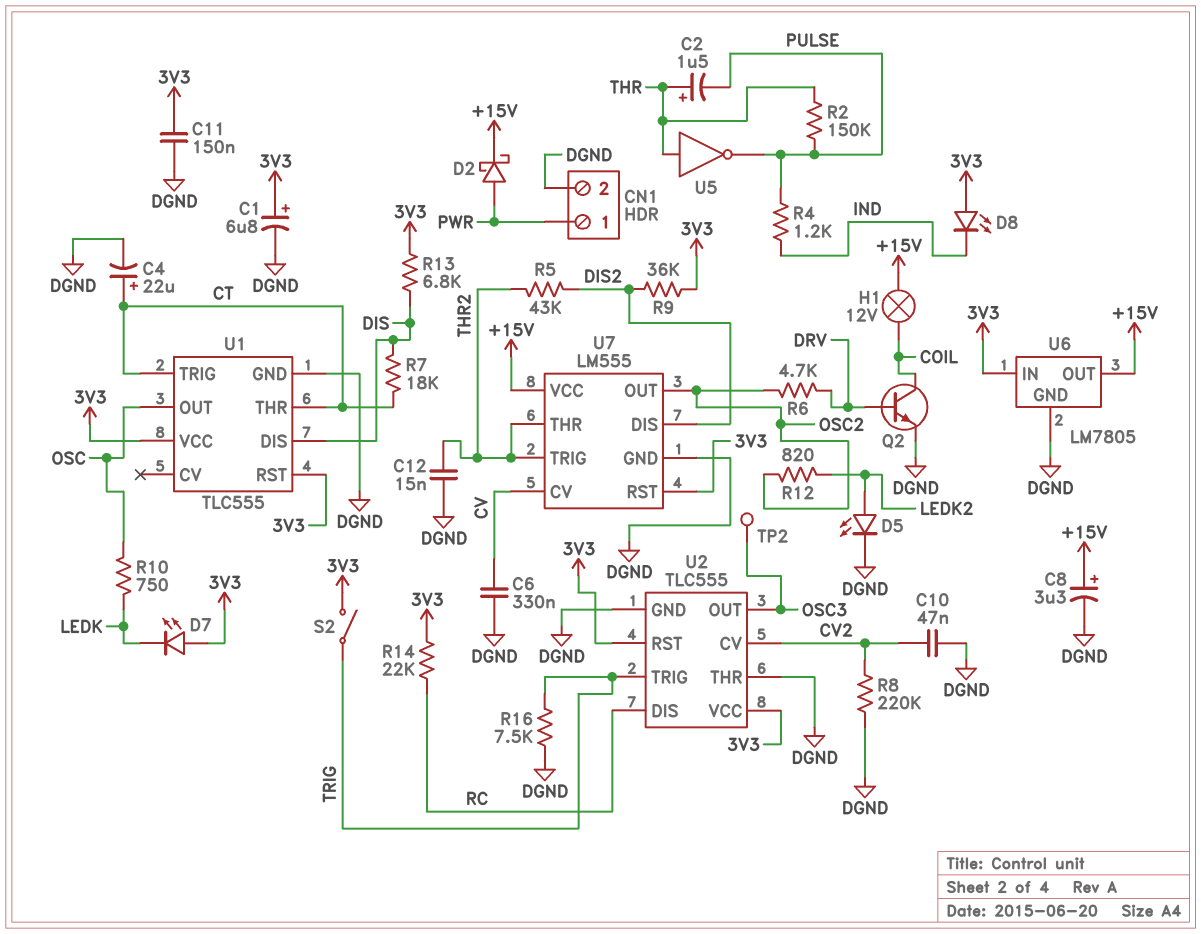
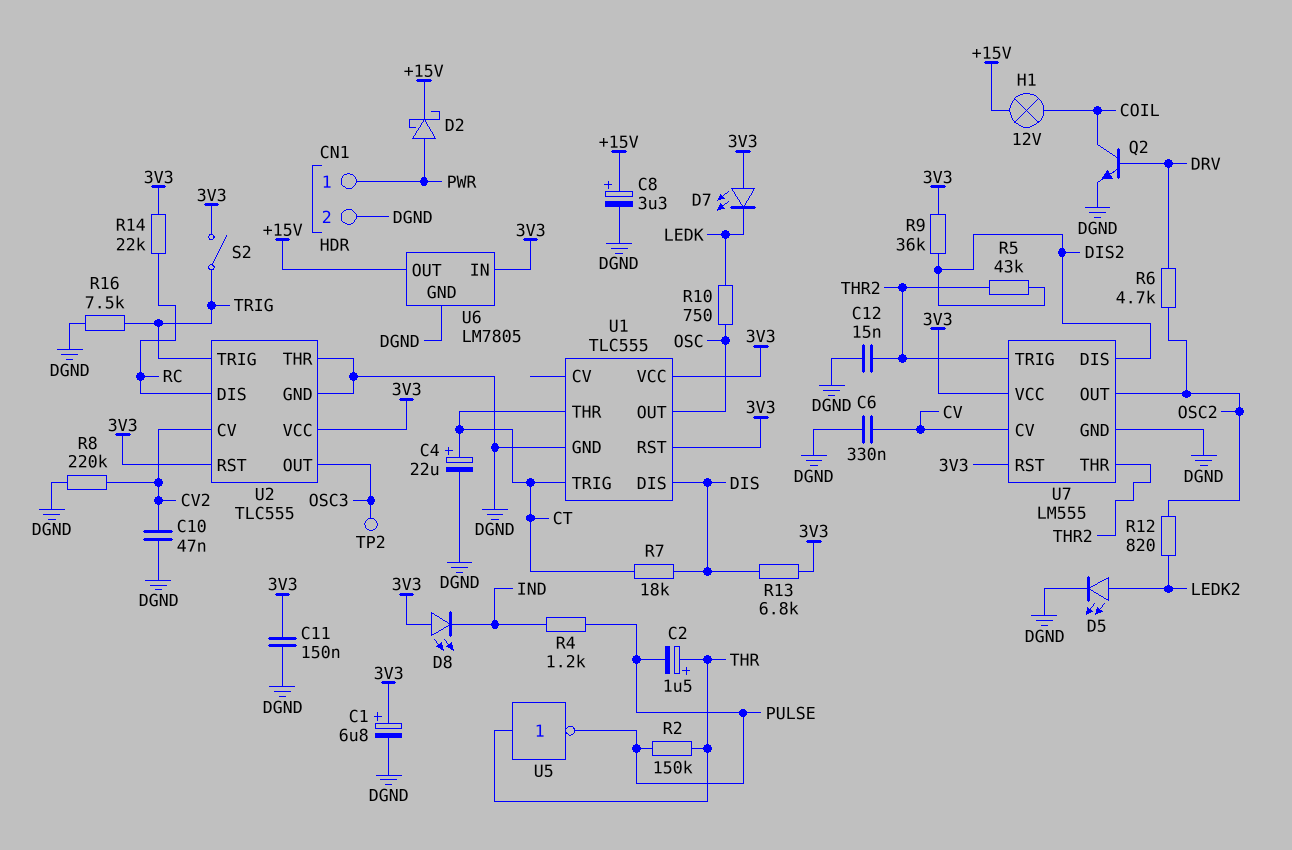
U7 pin VCC: +15V -> 3V3

